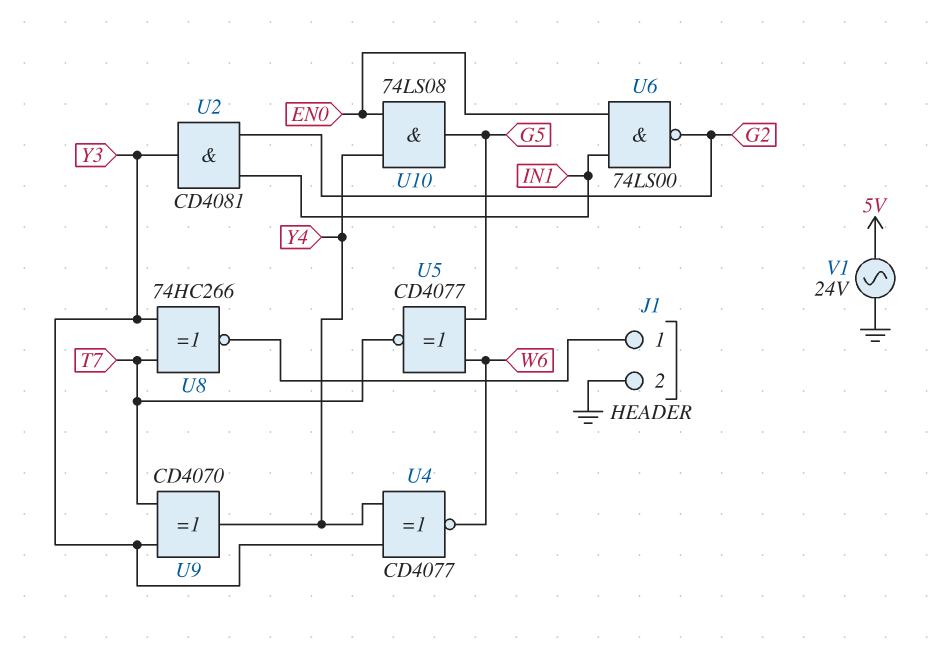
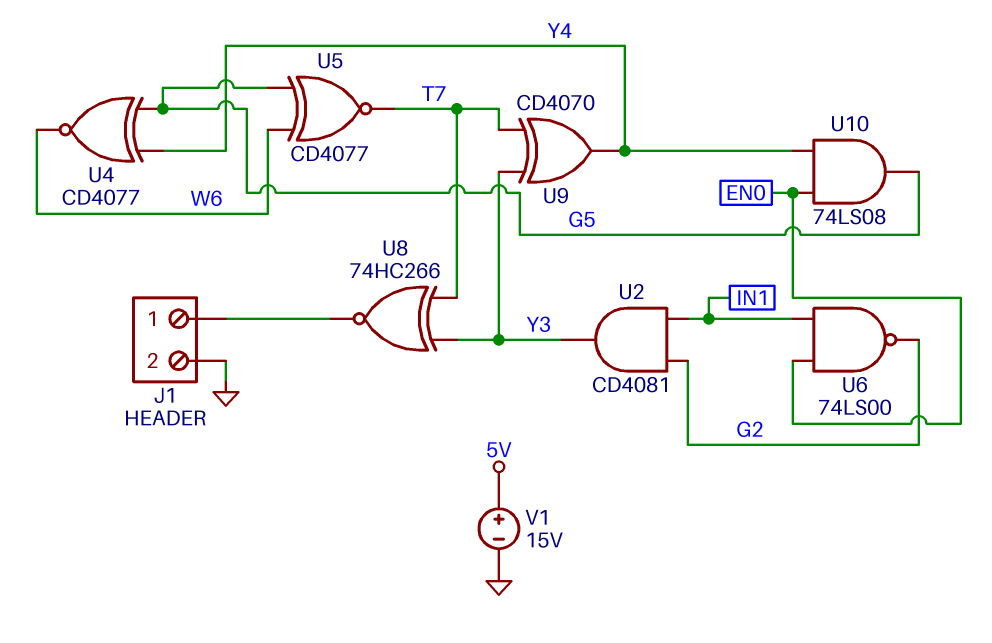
U4: XNOR CD4077 (in Y3, in Y4, out W6) -> XNOR CD4077 (in G5, in Y4, out W6)
V1: AC 24V (5V, GND) -> 15V (plus 5V, minus GND)

